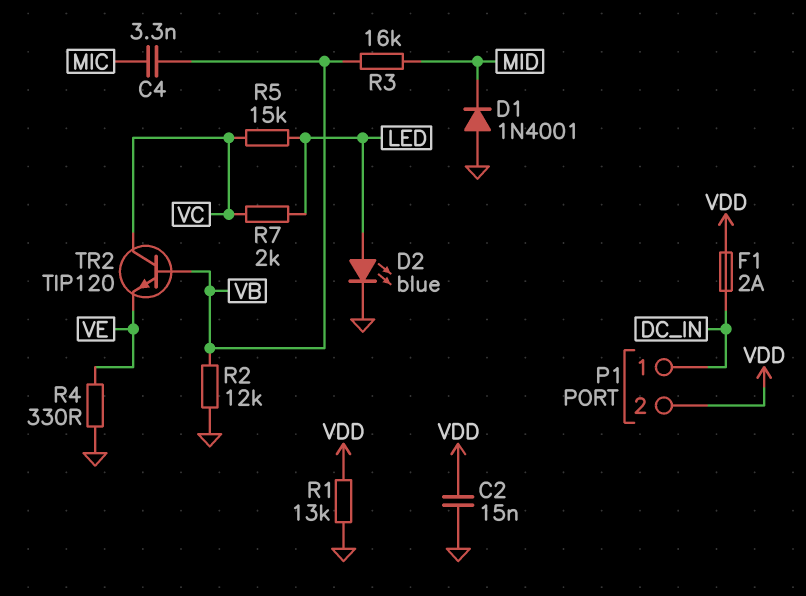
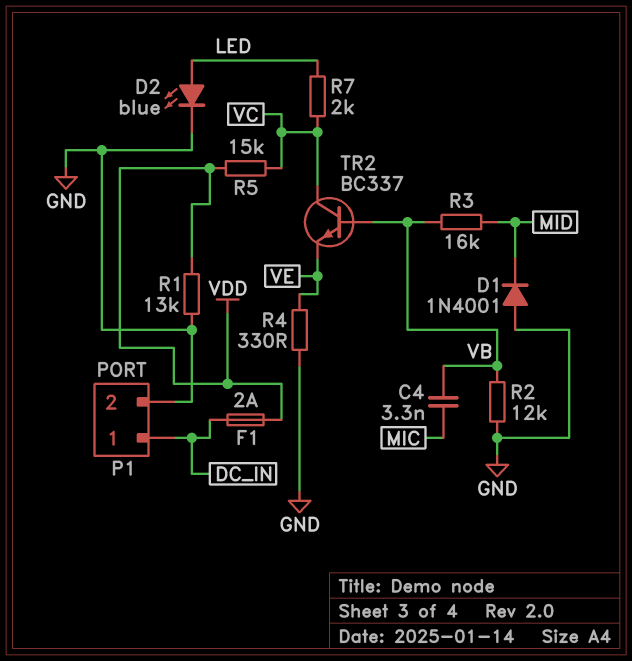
C2: 15nF (GND, VDD) -> none
P1 pin 2: VDD -> GND
R5: 15k (LED, VC) -> 15k (VC, VDD)
TR2: NPN TIP120 (B VB, C VC, E VE) -> NPN BC337 (B VB, C VC, E VE)

